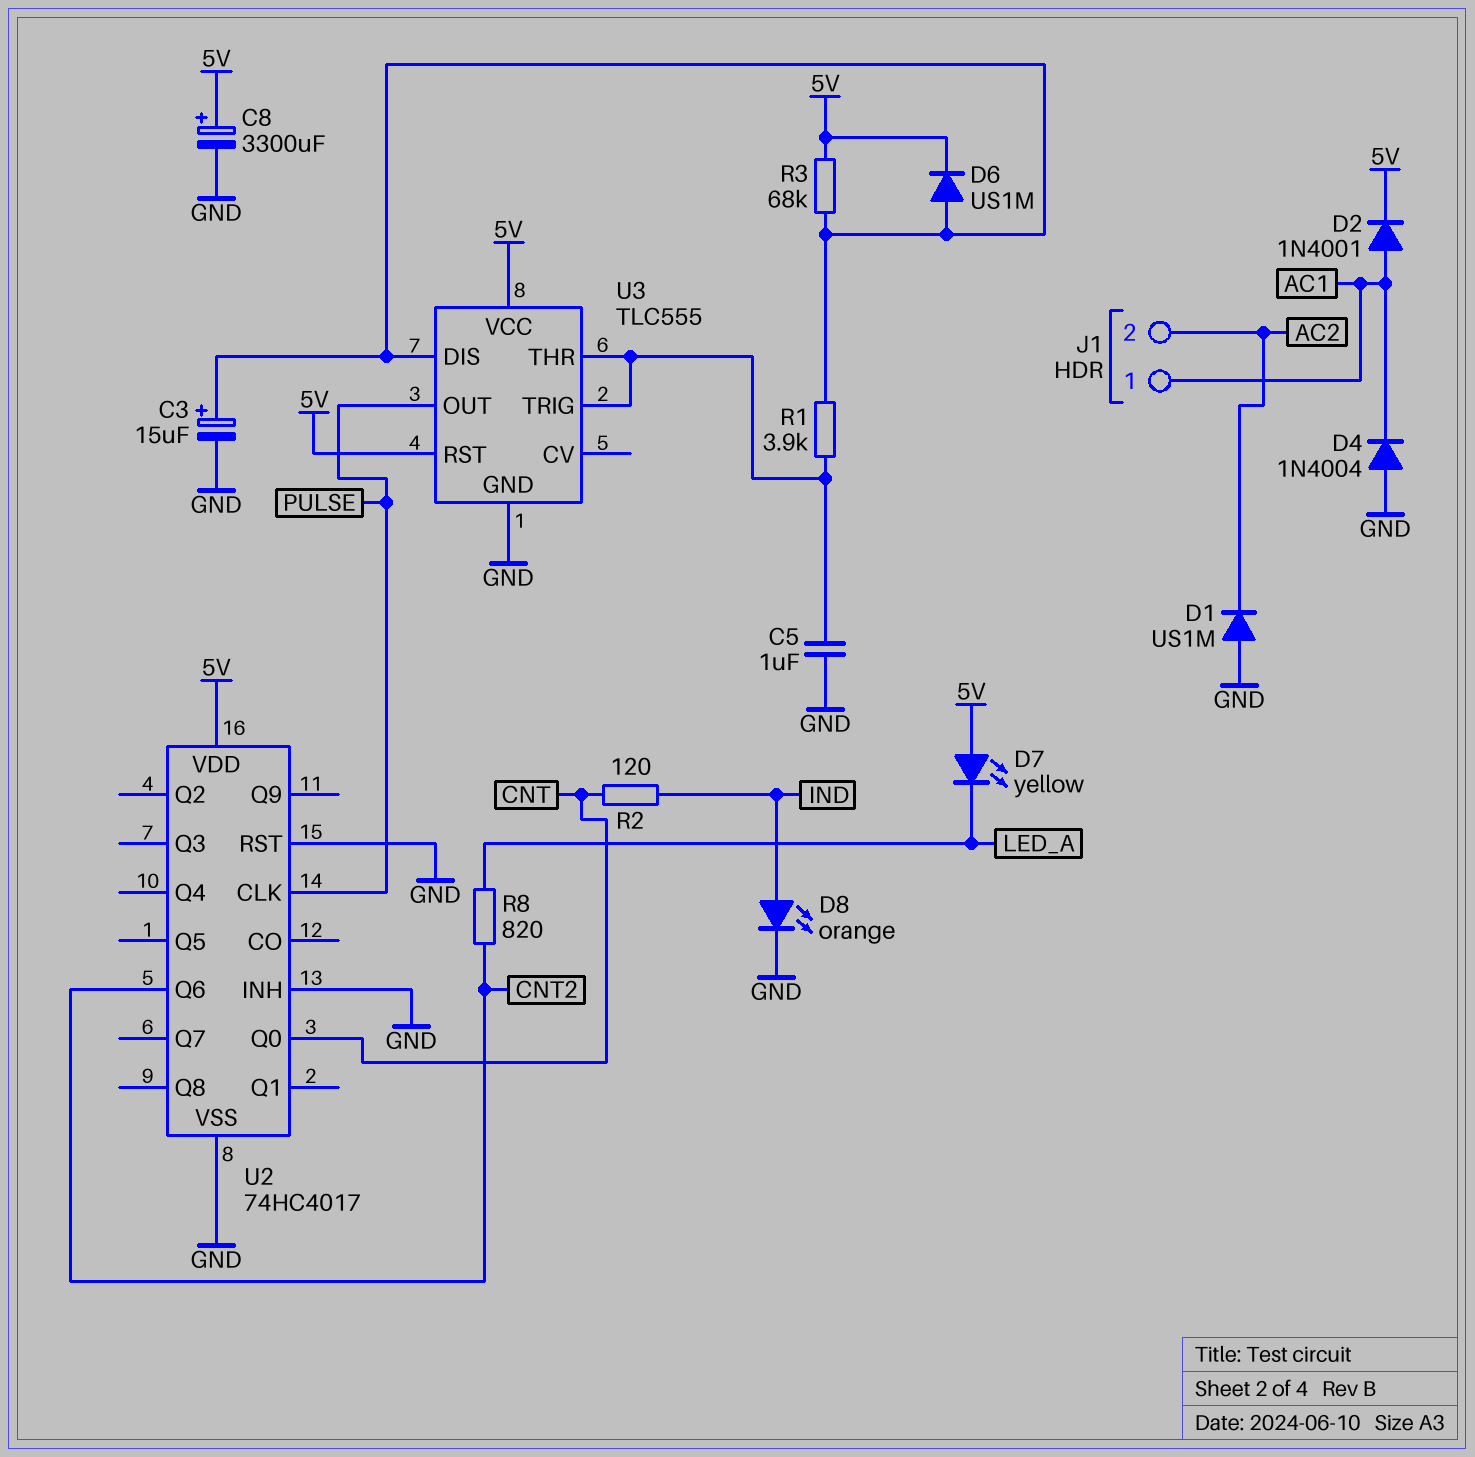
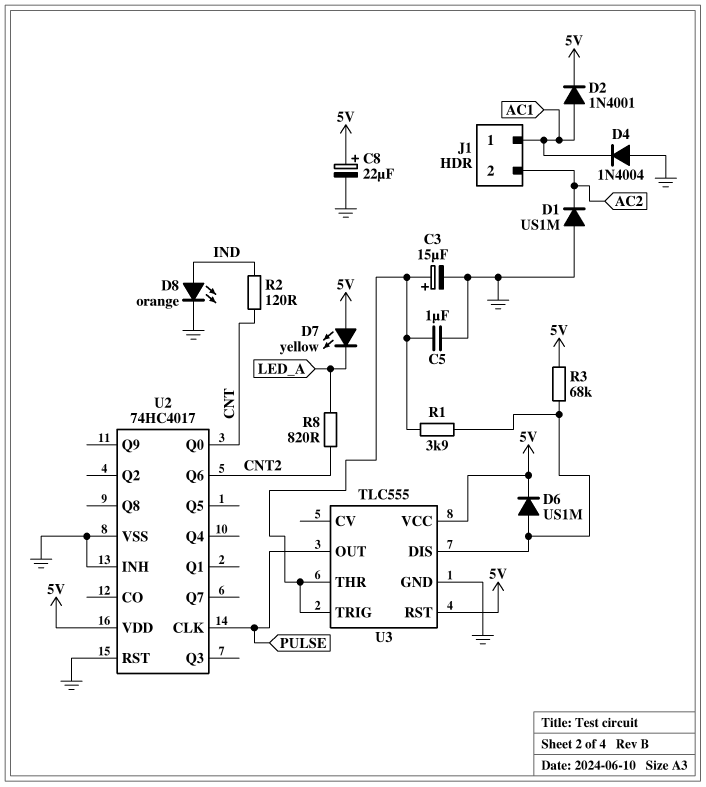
C3: 15uF (plus U3/DIS, minus GND) -> 15uF (plus U3/THR, minus GND)
C8: 3300uF (plus 5V, minus GND) -> 22uF (plus 5V, minus GND)

